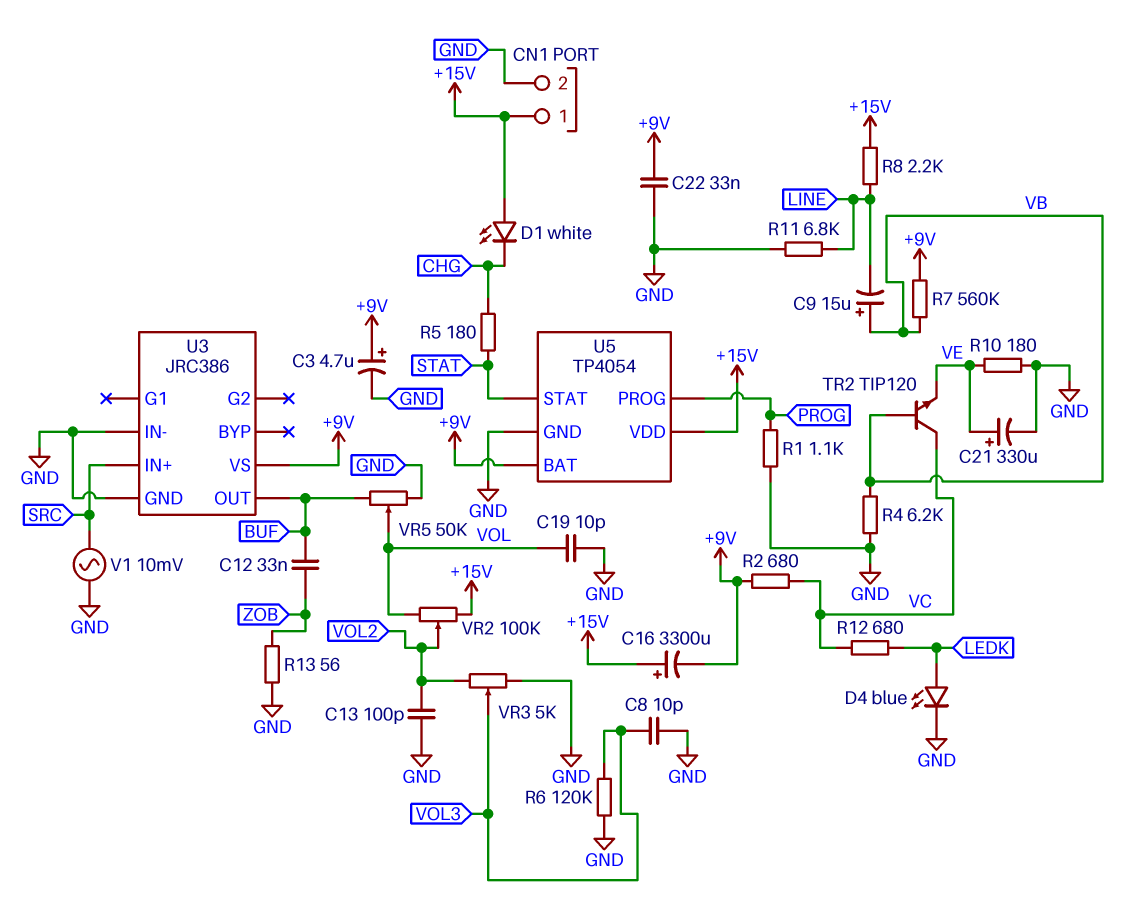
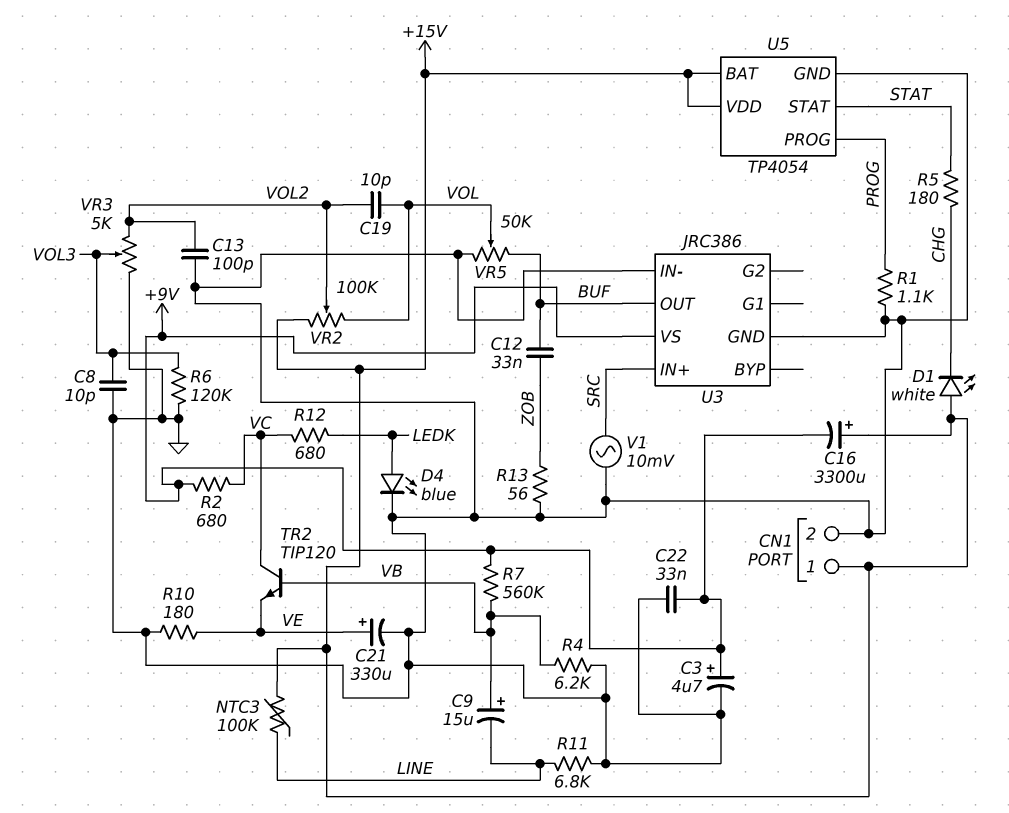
C19: 10pF (GND, VOL) -> 10pF (VOL, VOL2)
NTC3: none -> 100k (+15V, LINE)
R8: 2.2k (+15V, LINE) -> none
U5 pin BAT: +9V -> +15V

